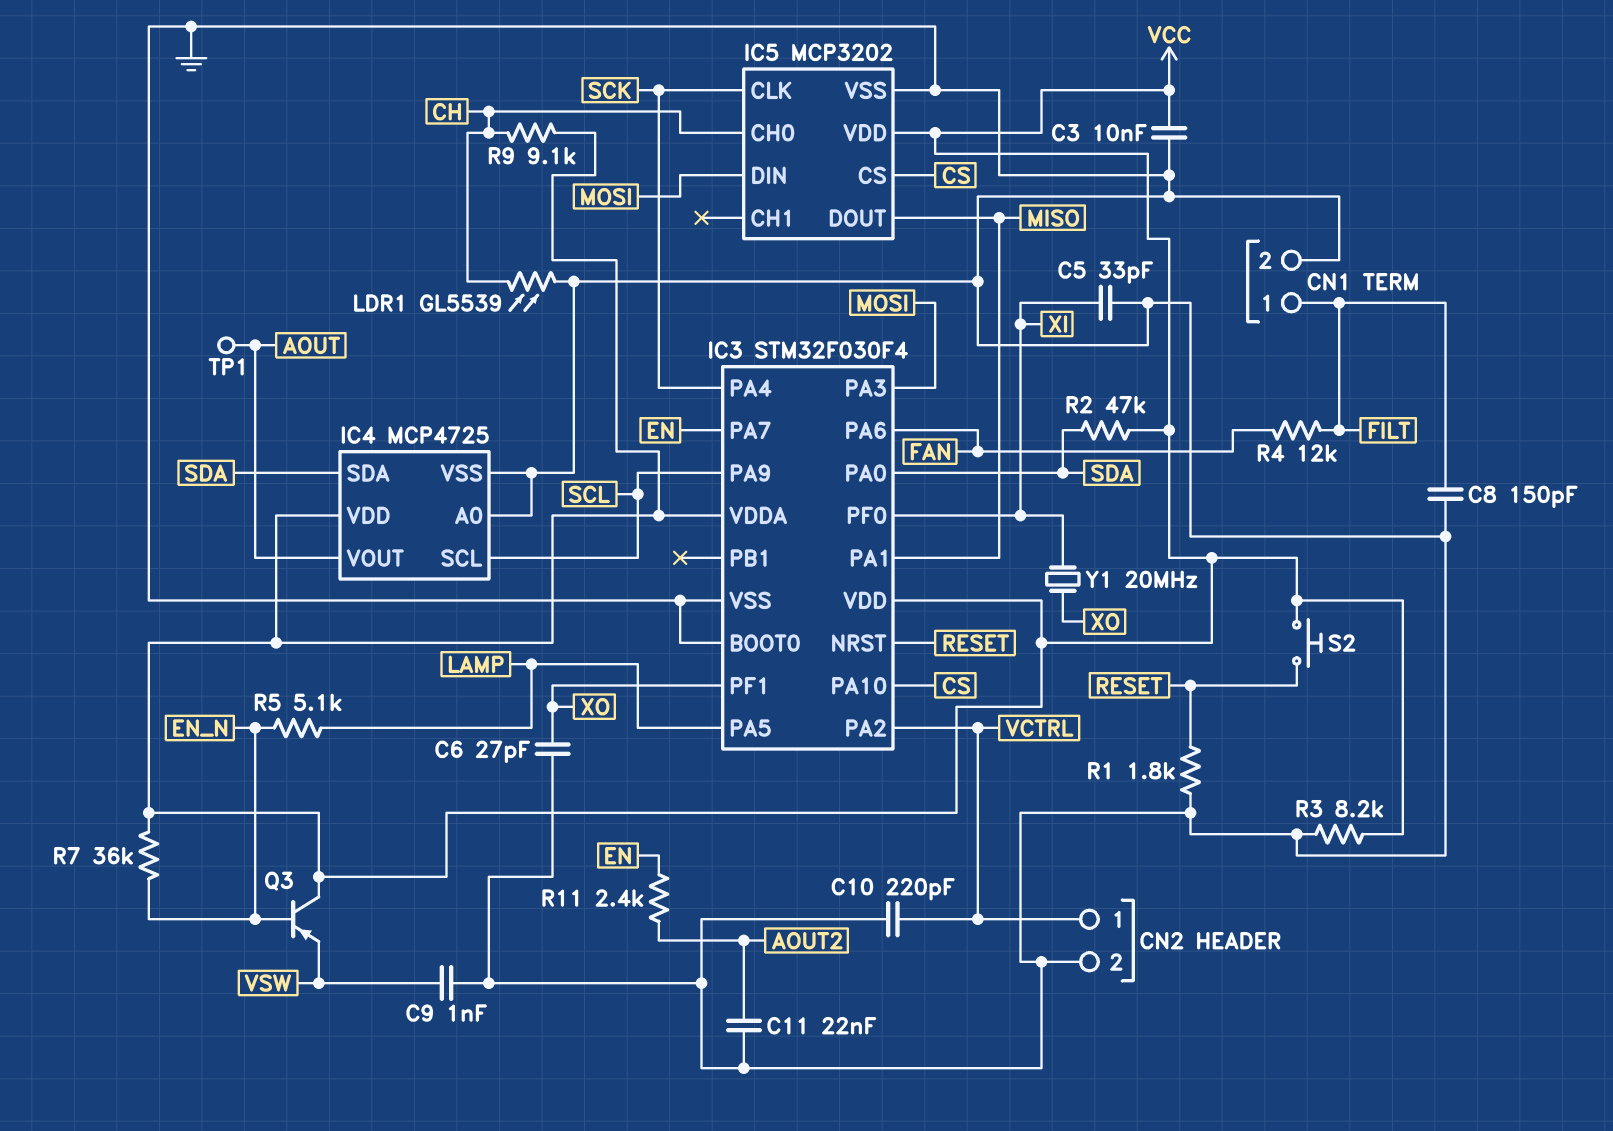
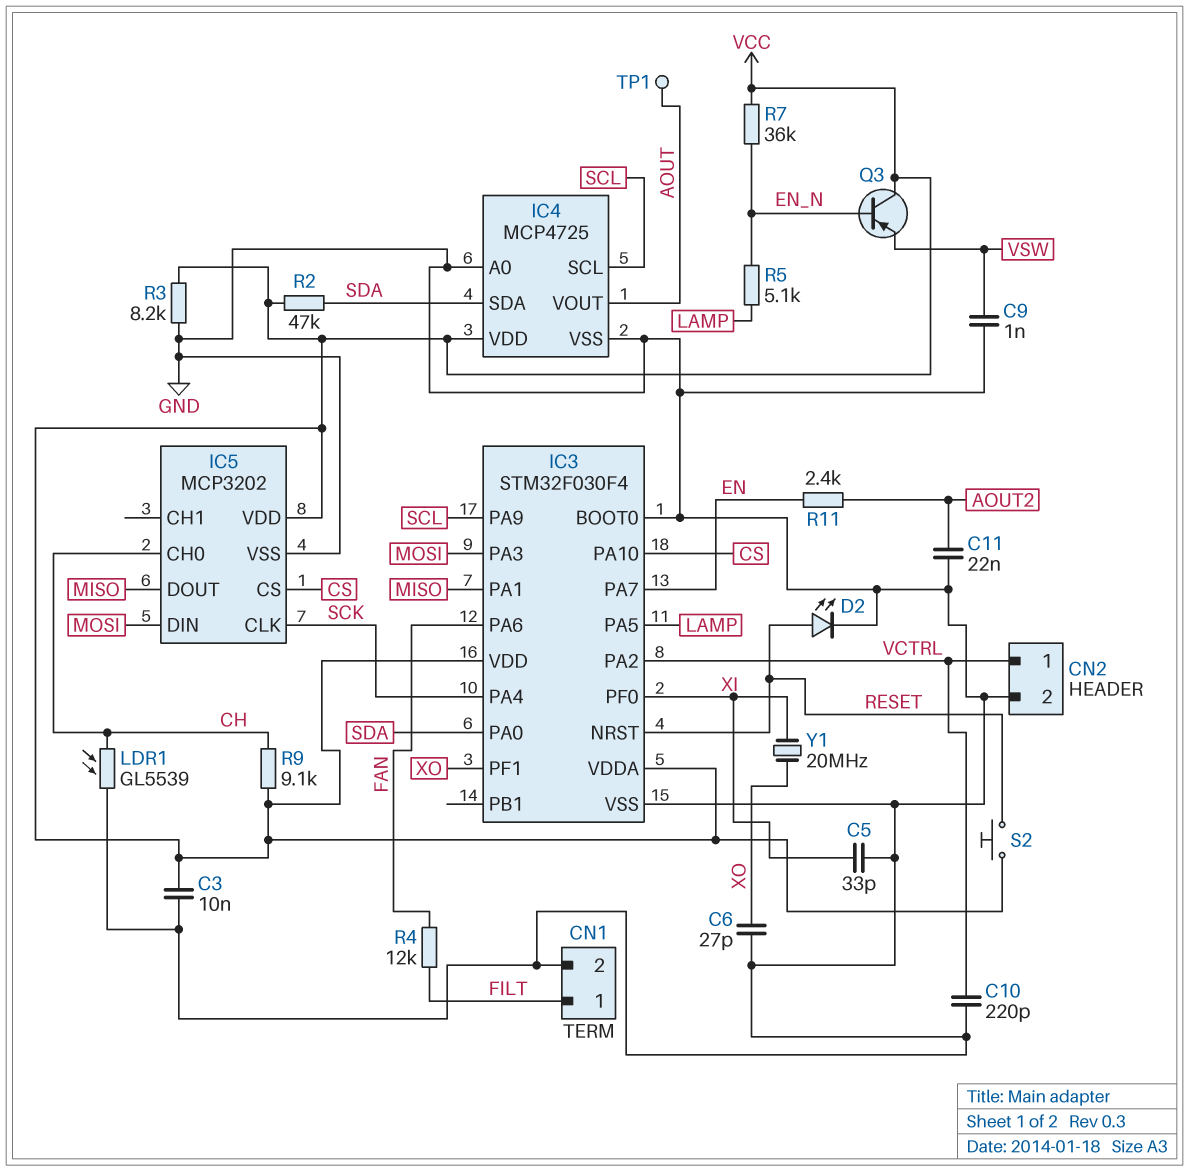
C8: 150pF (FILT, GND) -> none
D2: none -> LED (A RESET, K GND)
R1: 1.8k (GND, RESET) -> none

